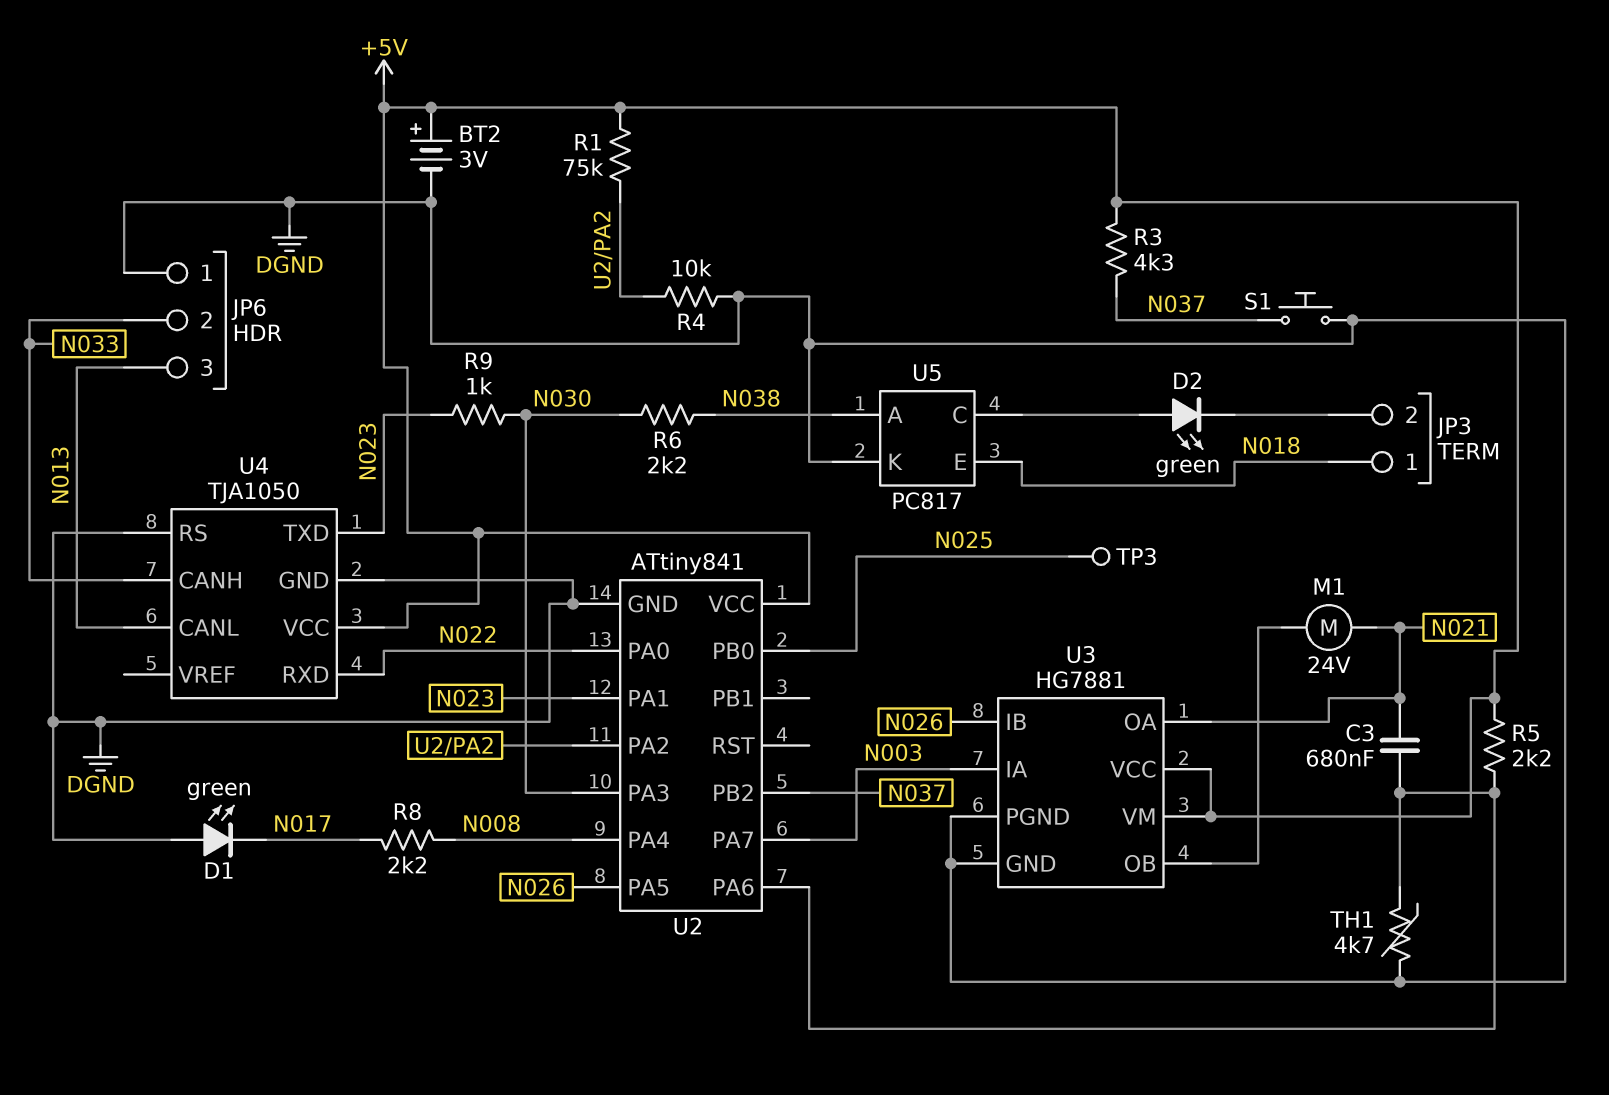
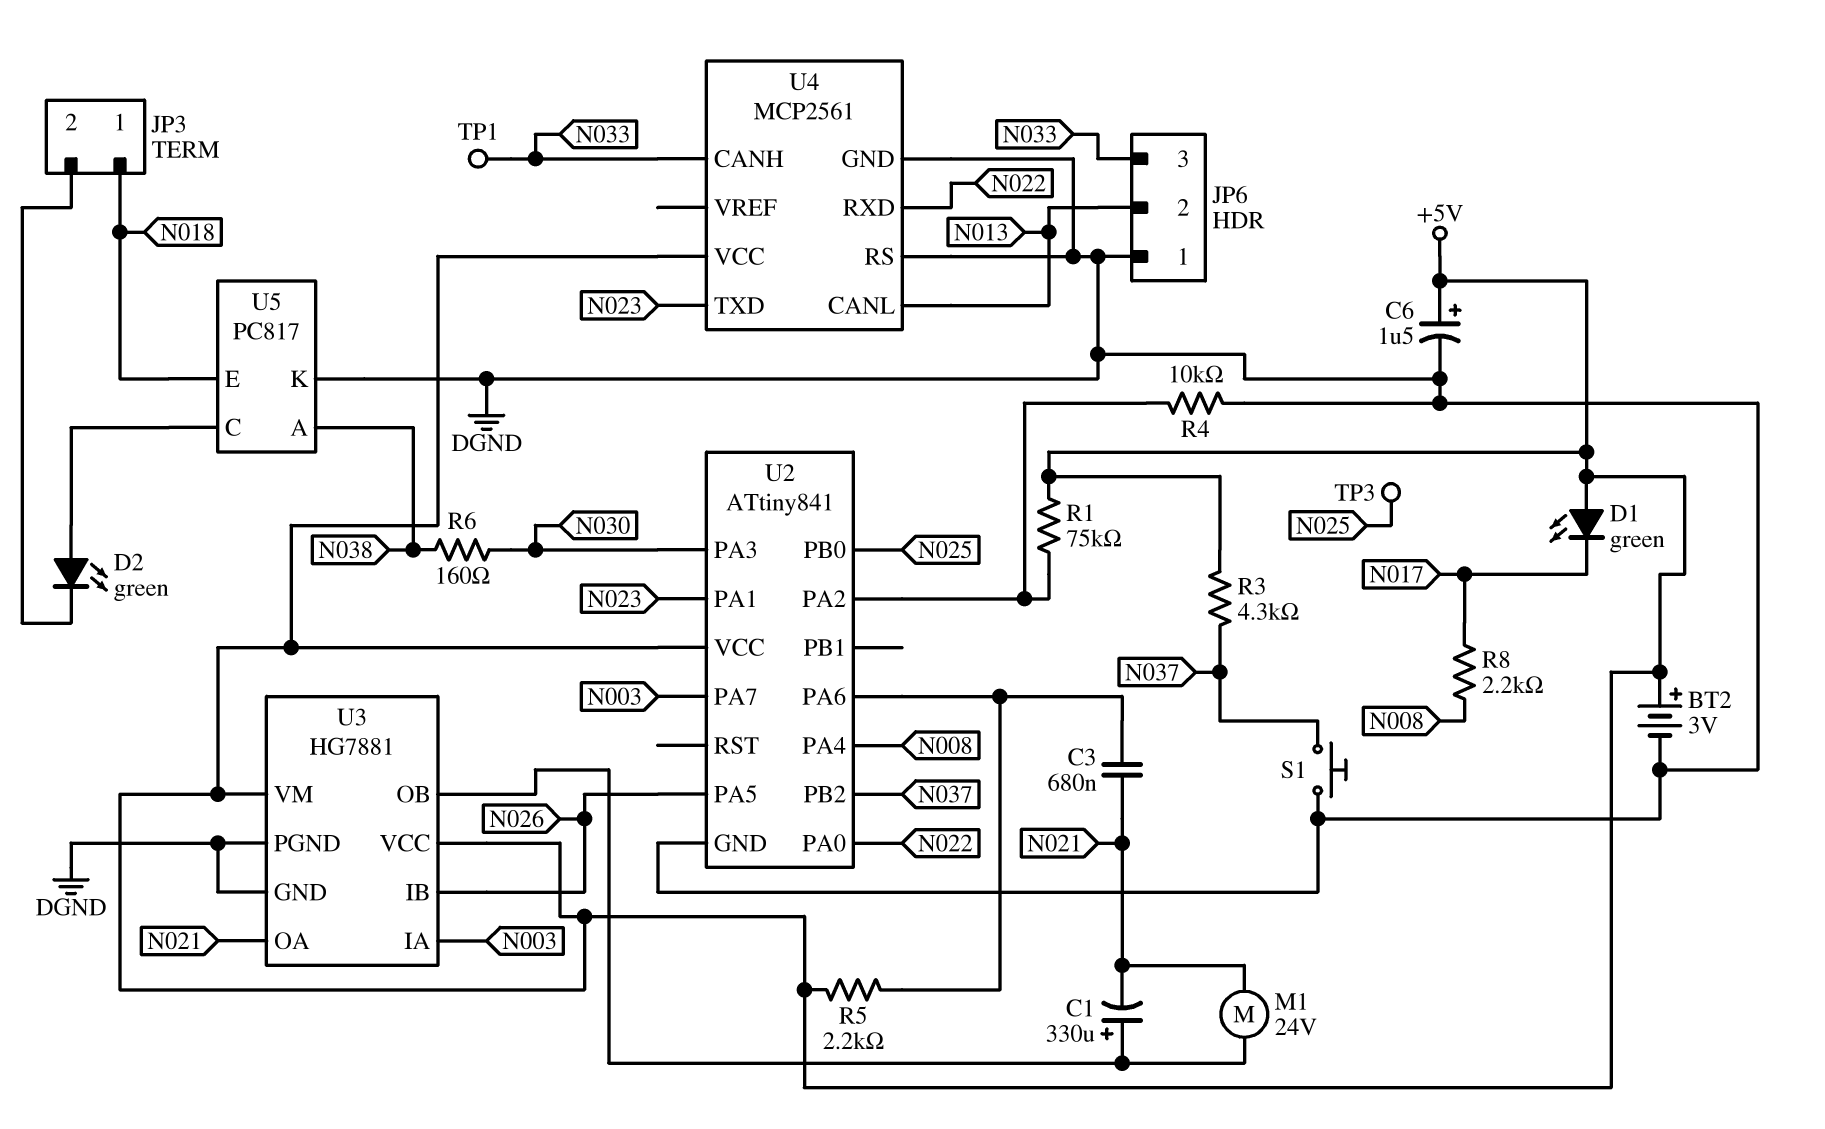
C1: none -> 330uF (plus U3/OB, minus N021)
C6: none -> 1.5uF (plus +5V, minus DGND)
D1: LED green (A DGND, K N017) -> LED green (A +5V, K N017)
JP6 pin 2: N033 -> N013
JP6 pin 3: N013 -> N033
R6: 2.2k (N030, N038) -> 160 (N030, N038)
R9: 1k (N023, N030) -> none
TH1: 4.7k (DGND, U2/PA6) -> none
TP1: none -> test point (N033)
U4: TJA1050 -> MCP2561

